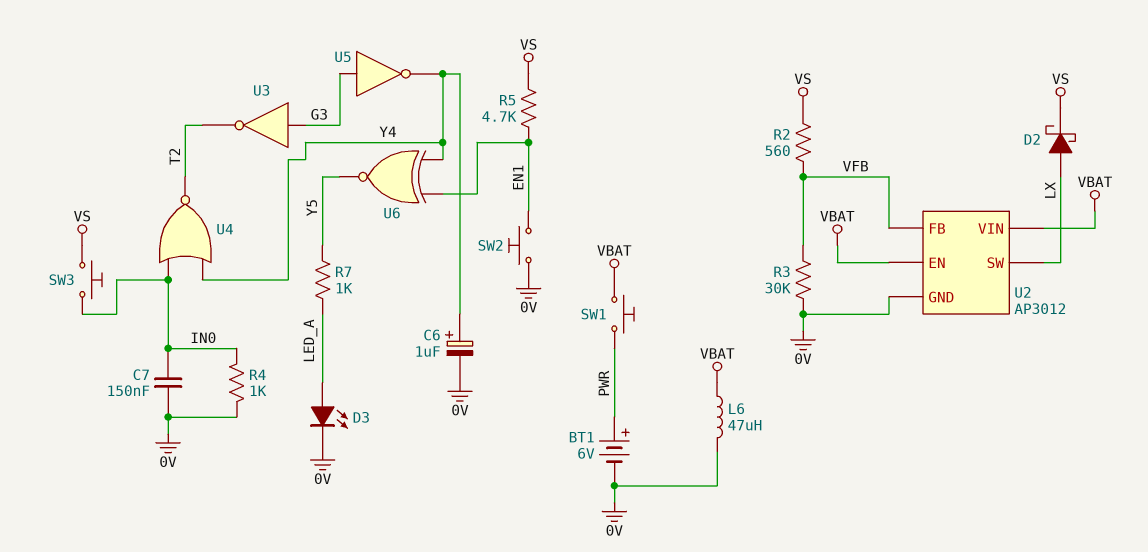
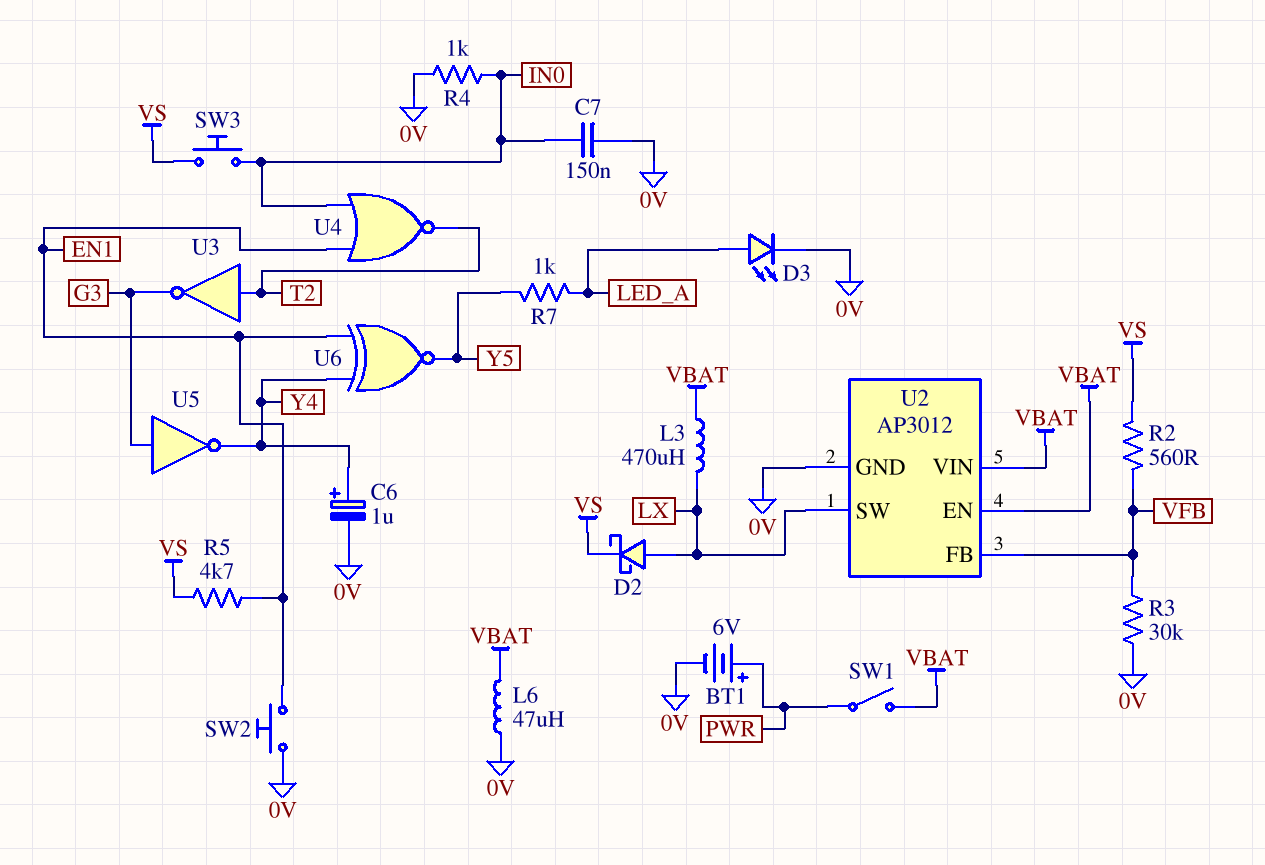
L3: none -> 470uH (LX, VBAT)
SW1: button (PWR, VBAT) -> switch (PWR, VBAT)
U3: NOT (in G3, out T2) -> NOT (in T2, out G3)
U4: NOR (in IN0, in Y4, out T2) -> NOR (in EN1, in IN0, out T2)

